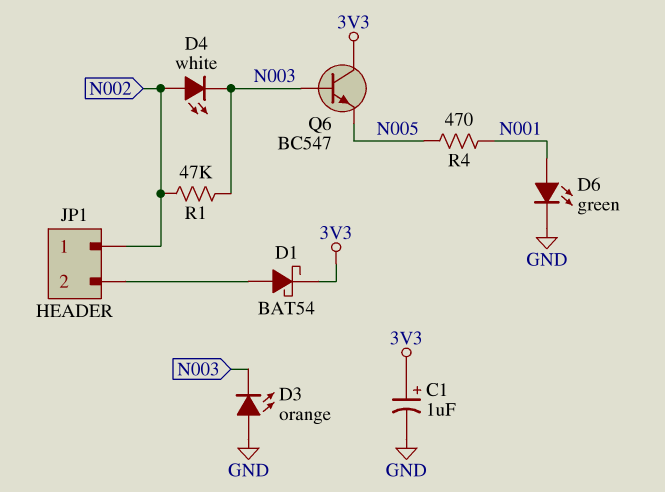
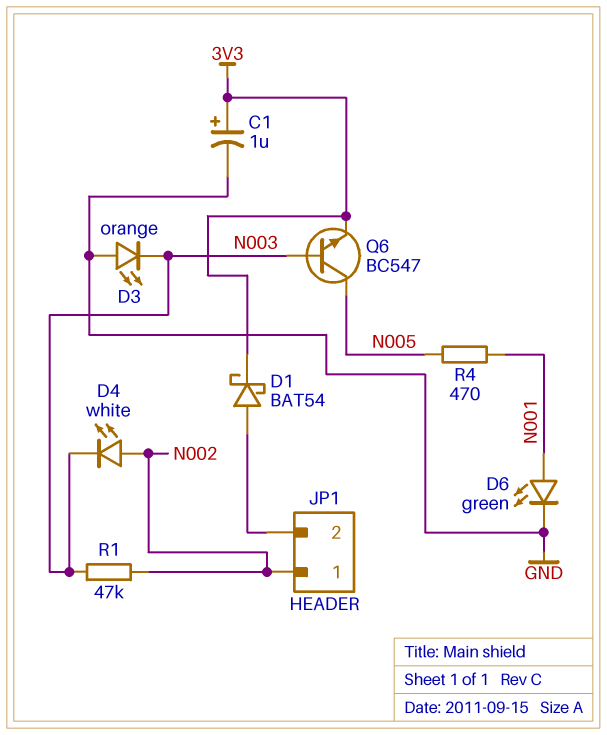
Q6: NPN BC547 (B N003, C 3V3, E N005) -> NPN BC547 (B N003, C N005, E 3V3)

